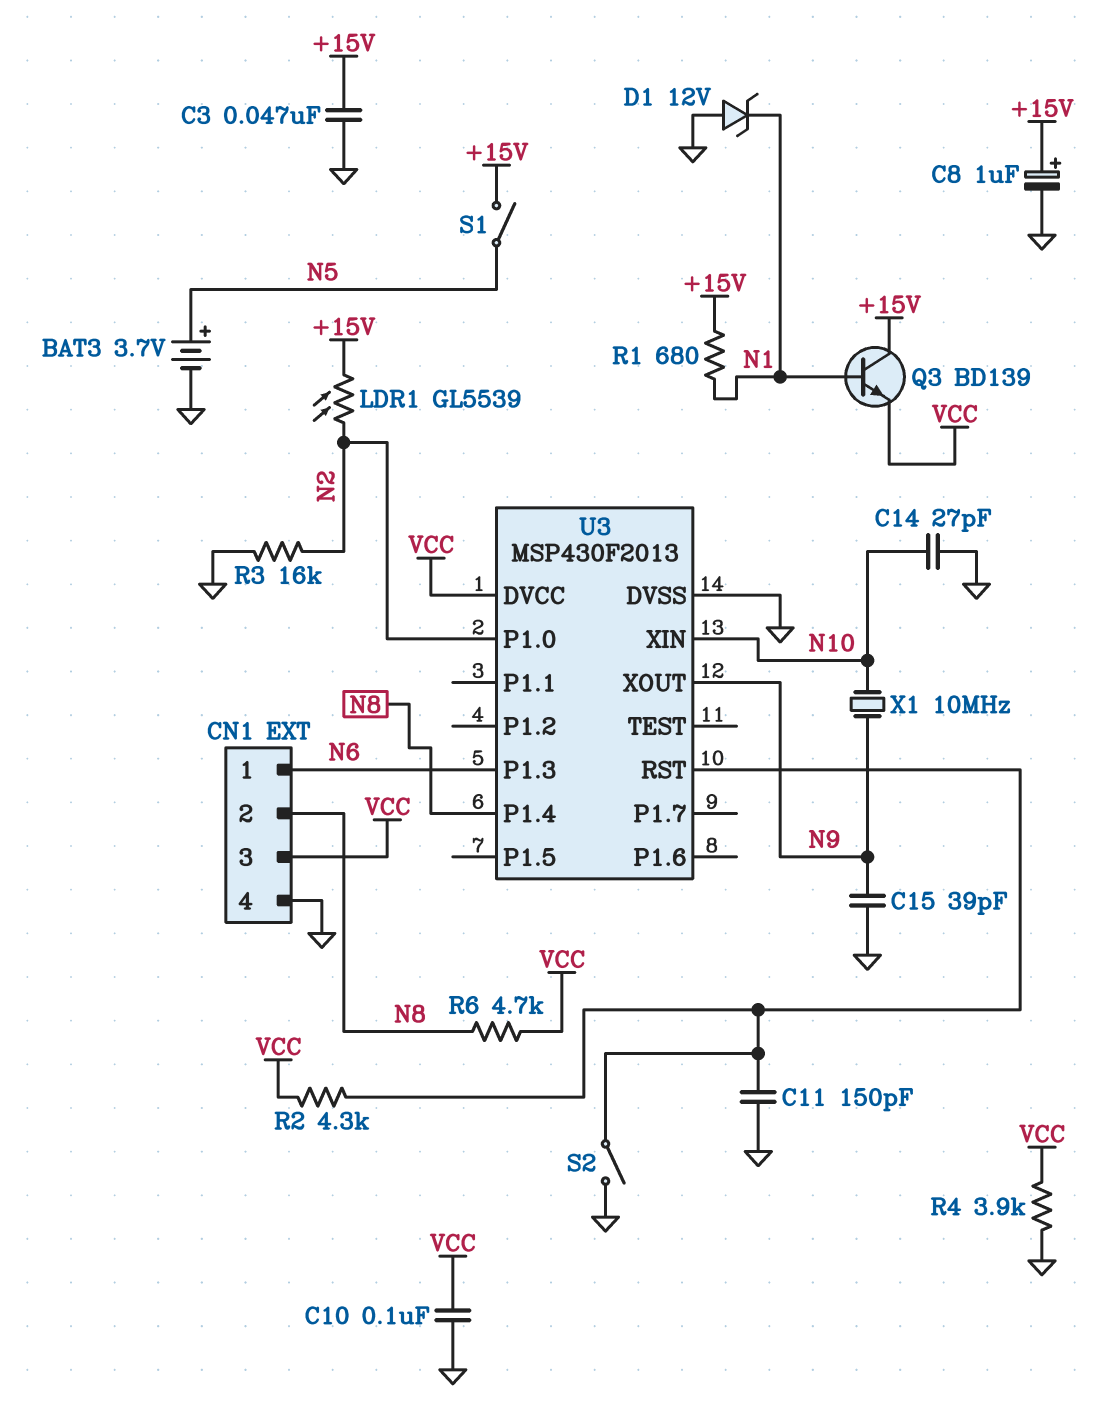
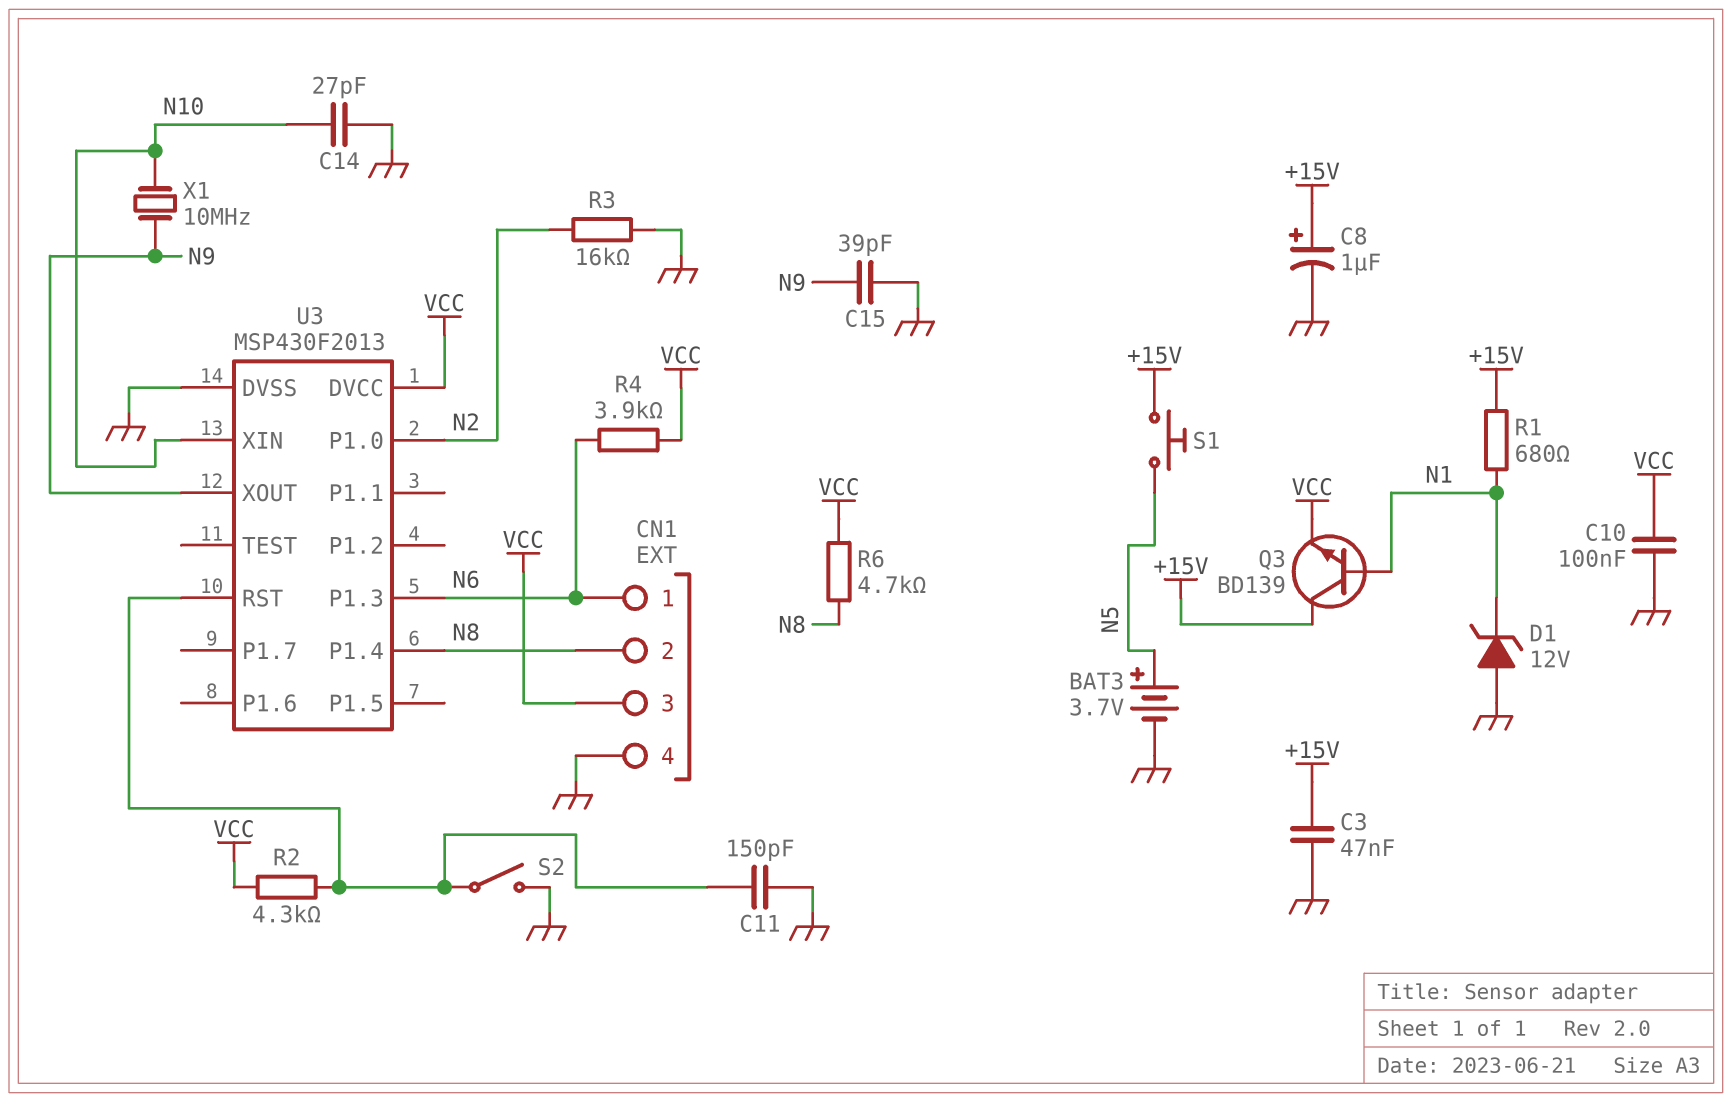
LDR1: GL5539 (+15V, N2) -> none
R4: 3.9k (GND, VCC) -> 3.9k (N6, VCC)
S1: switch (+15V, N5) -> button (+15V, N5)

